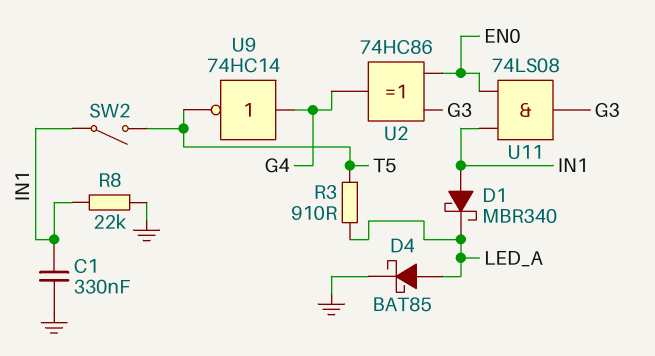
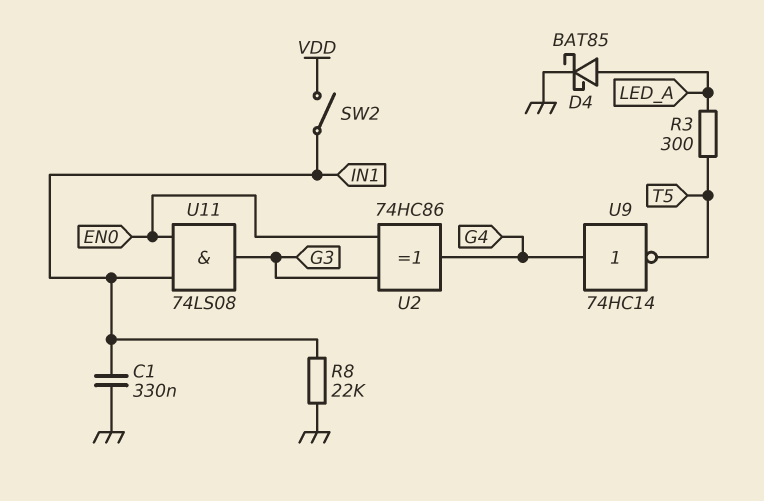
D1: schottky MBR340 (A IN1, K LED_A) -> none
R3: 910 (LED_A, T5) -> 300 (LED_A, T5)
SW2: switch (IN1, T5) -> switch (IN1, VDD)

